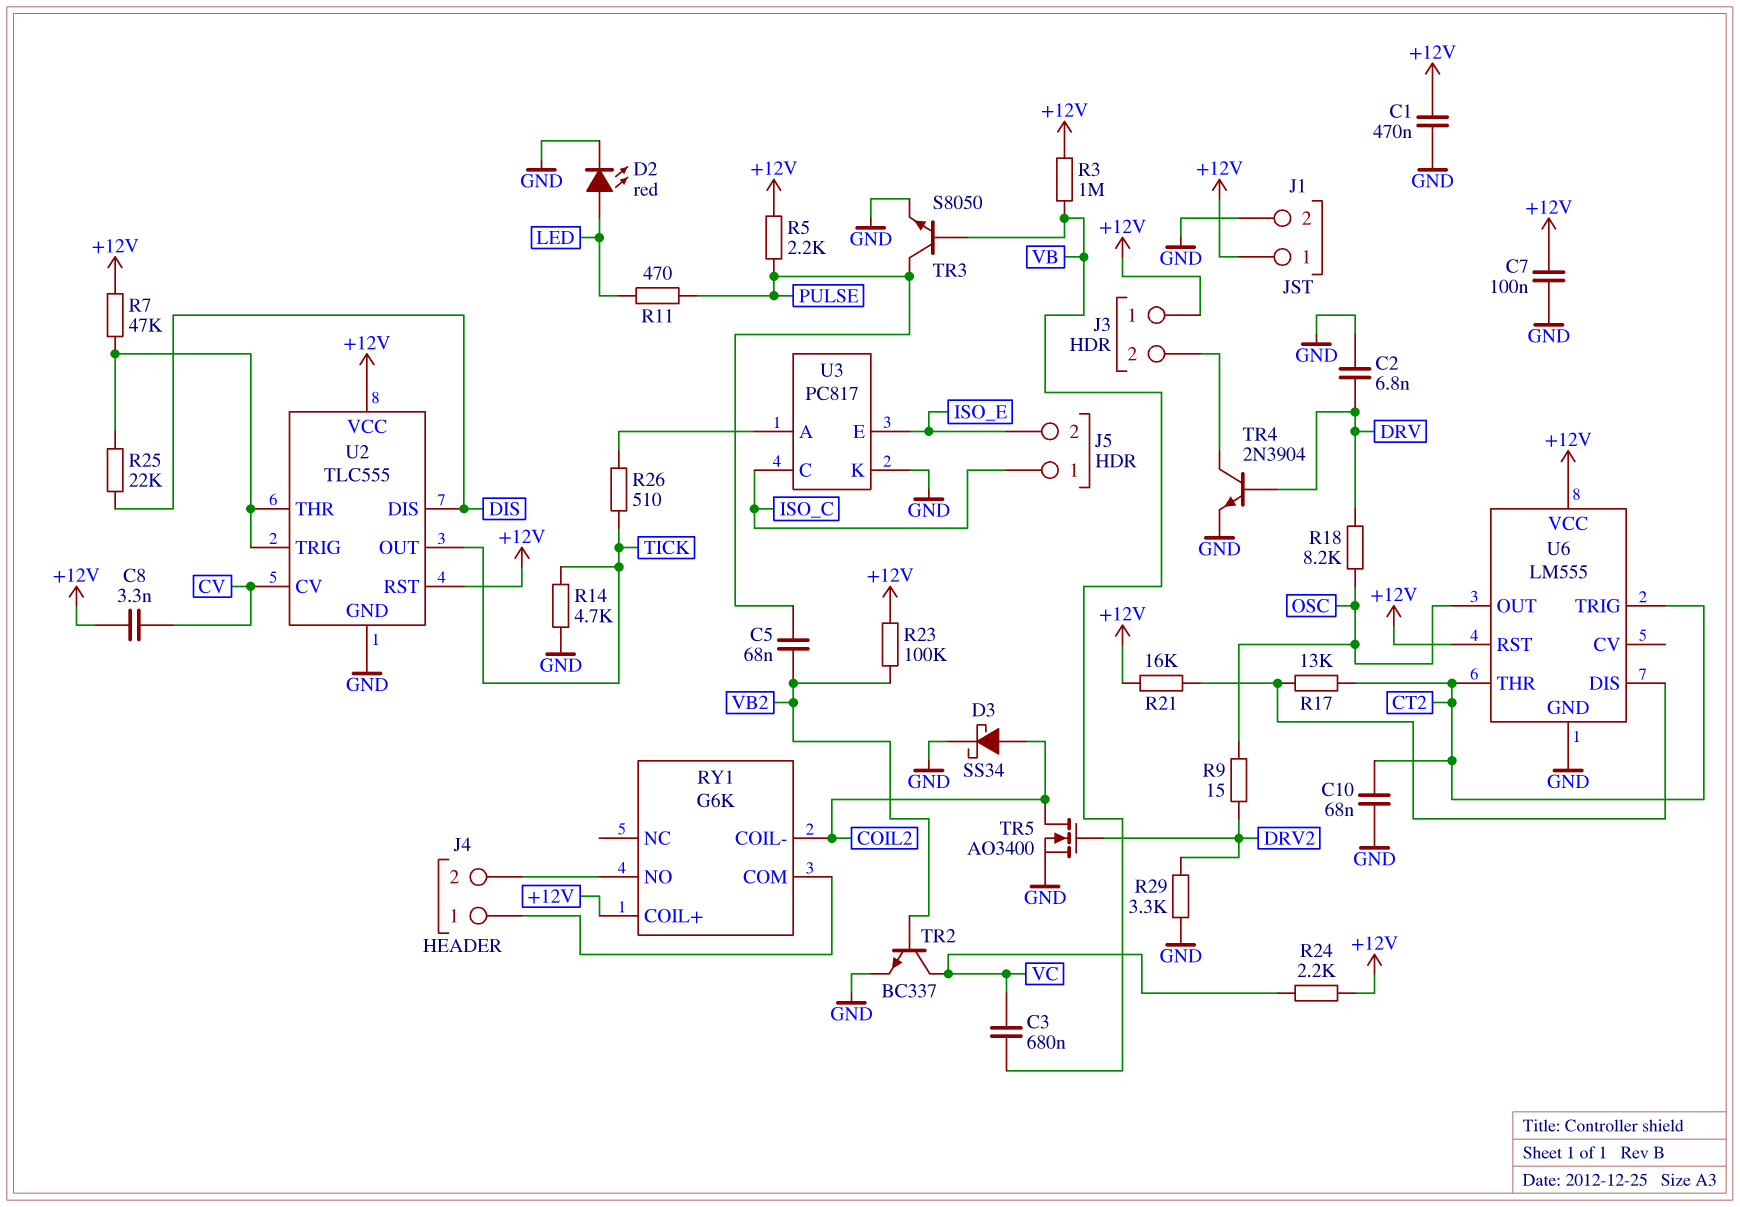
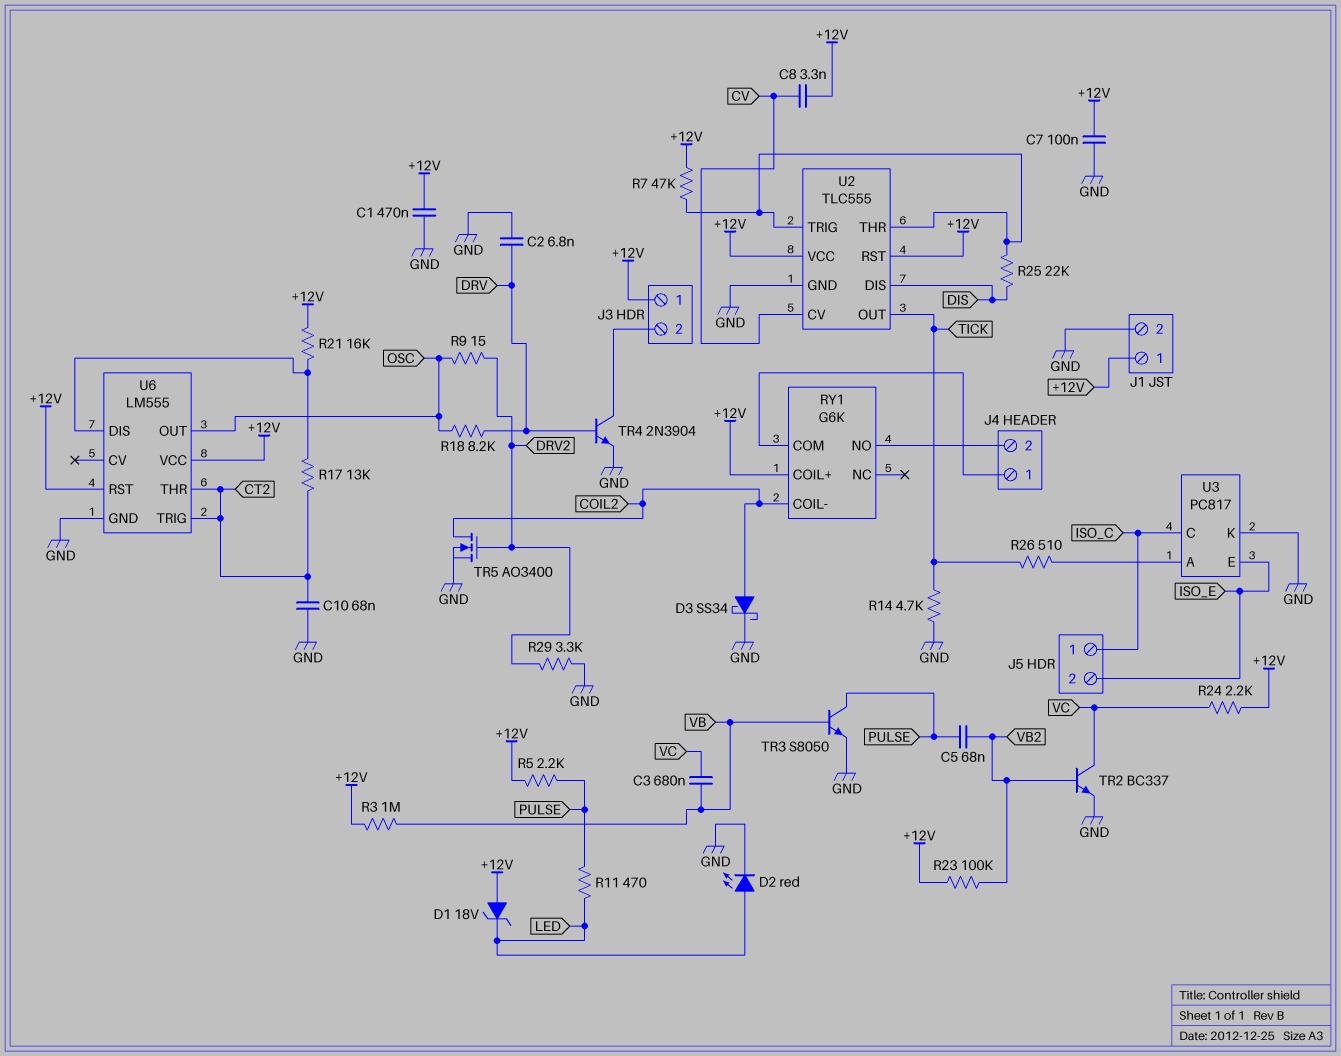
D1: none -> zener 18V (A +12V, K LED)

